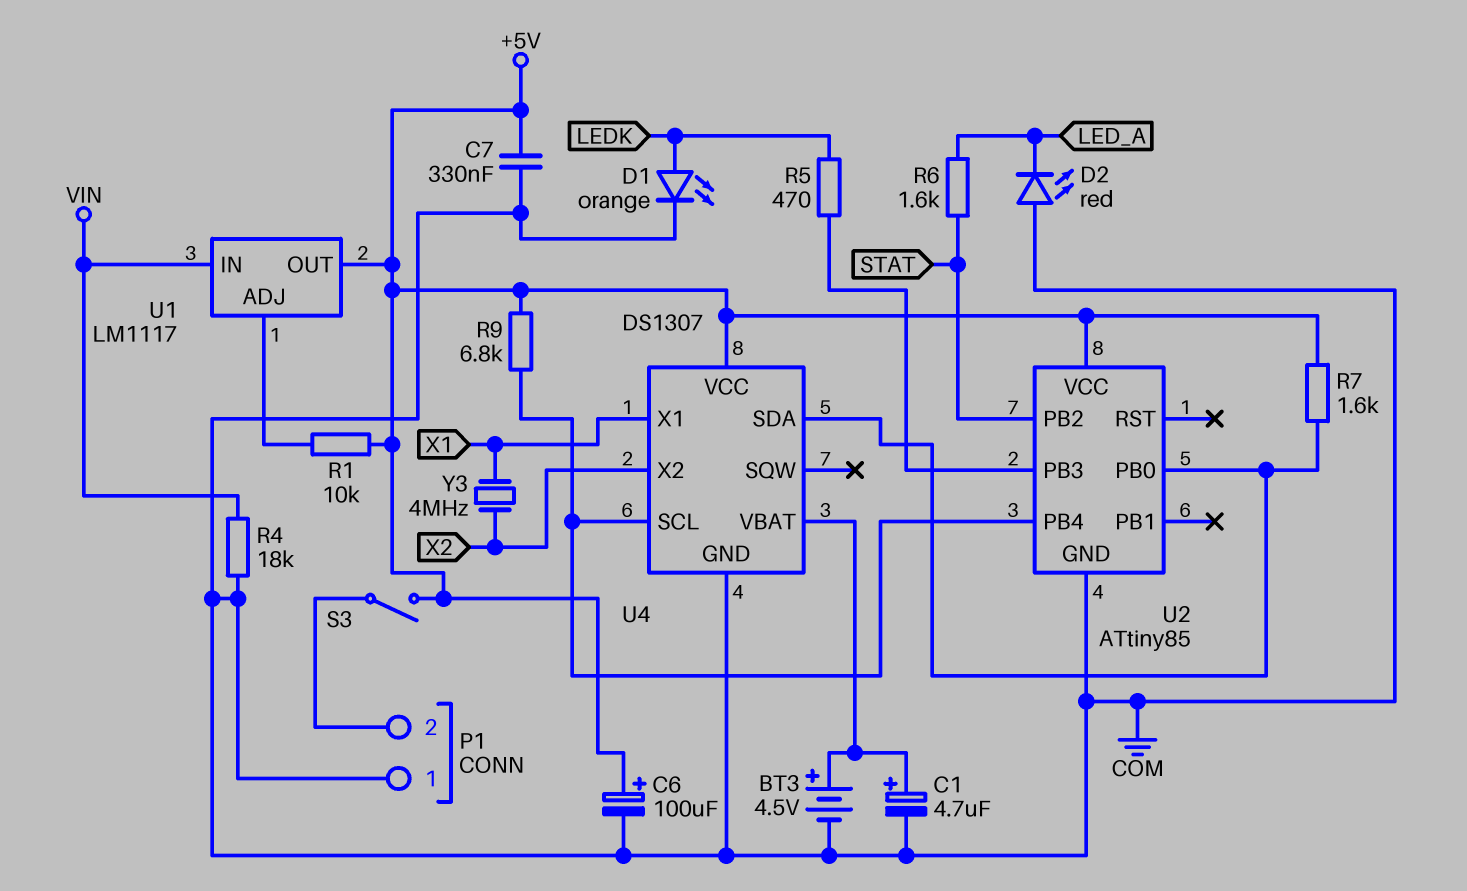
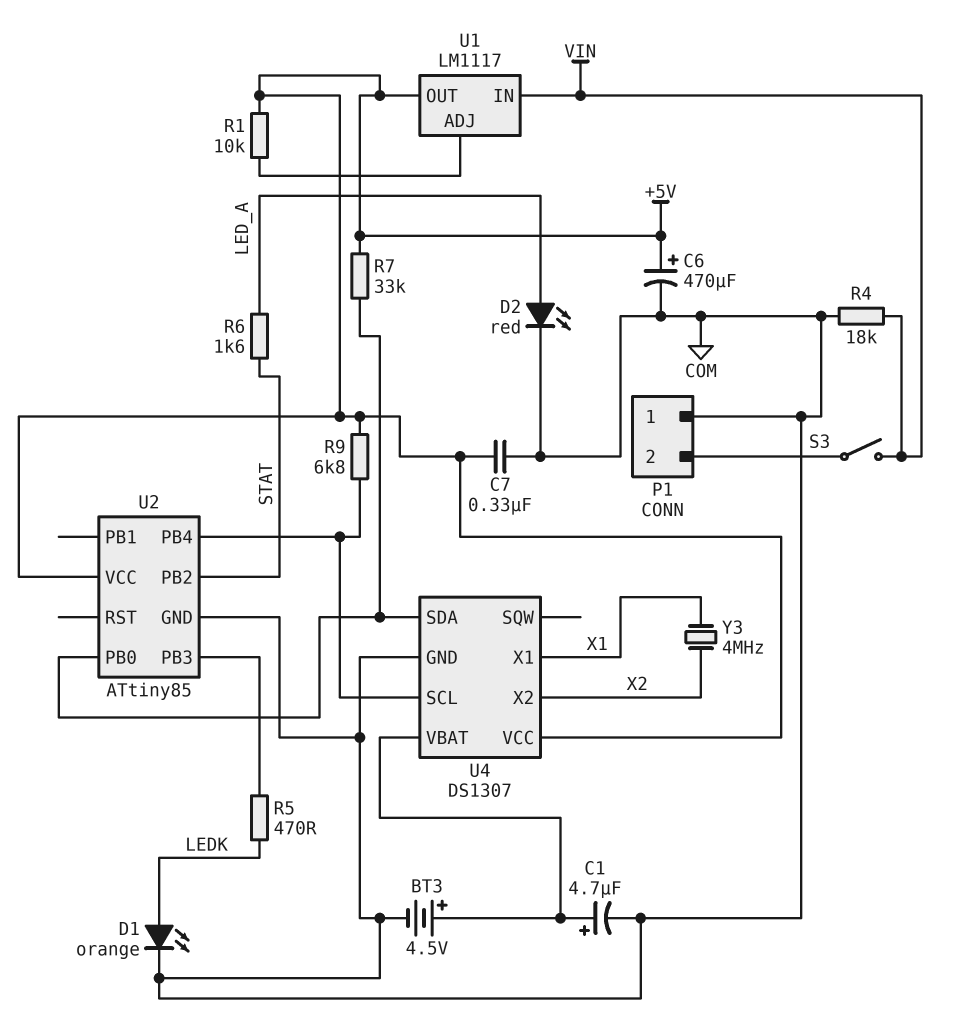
C6: 100uF (plus +5V, minus COM) -> 470uF (plus +5V, minus COM)
D2: LED red (A COM, K LED_A) -> LED red (A LED_A, K COM)
R7: 1.6k (+5V, U2/PB0) -> 33k (+5V, U2/PB0)
S3: switch (+5V, P1/2) -> switch (P1/2, VIN)

